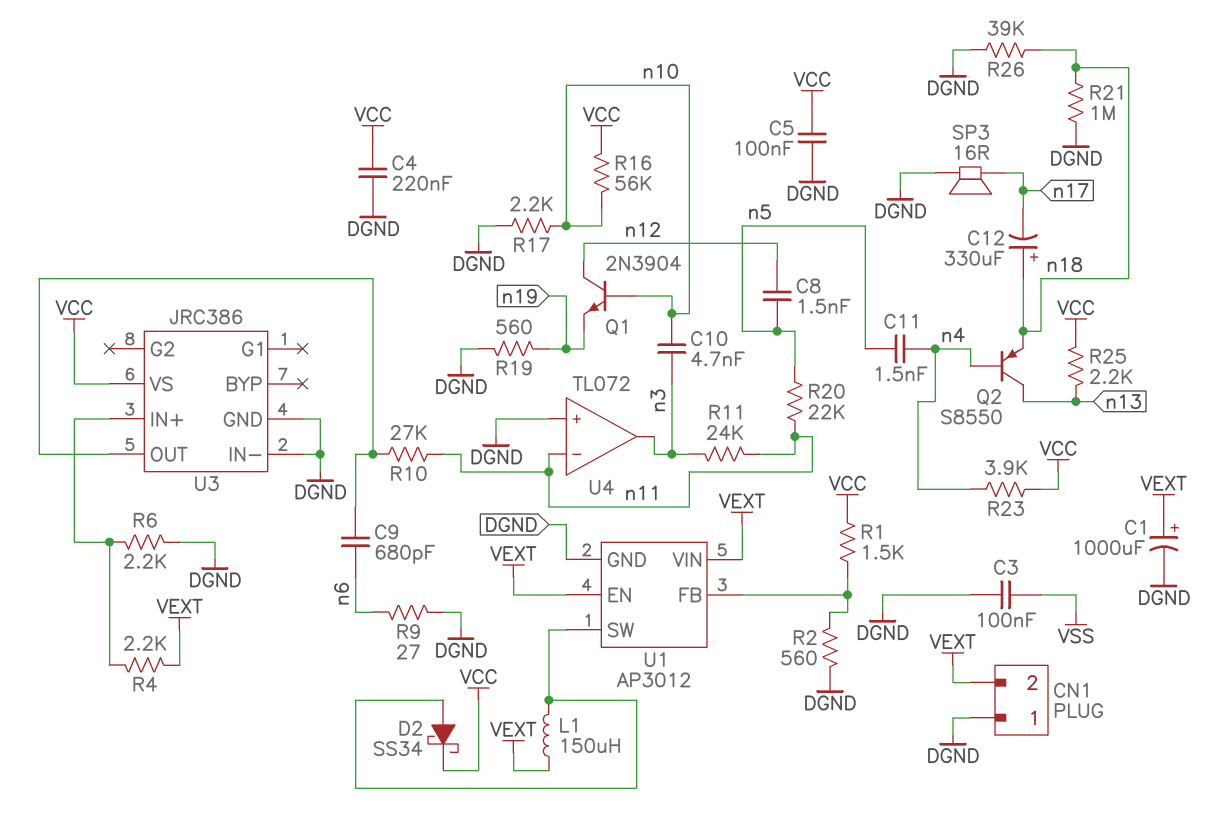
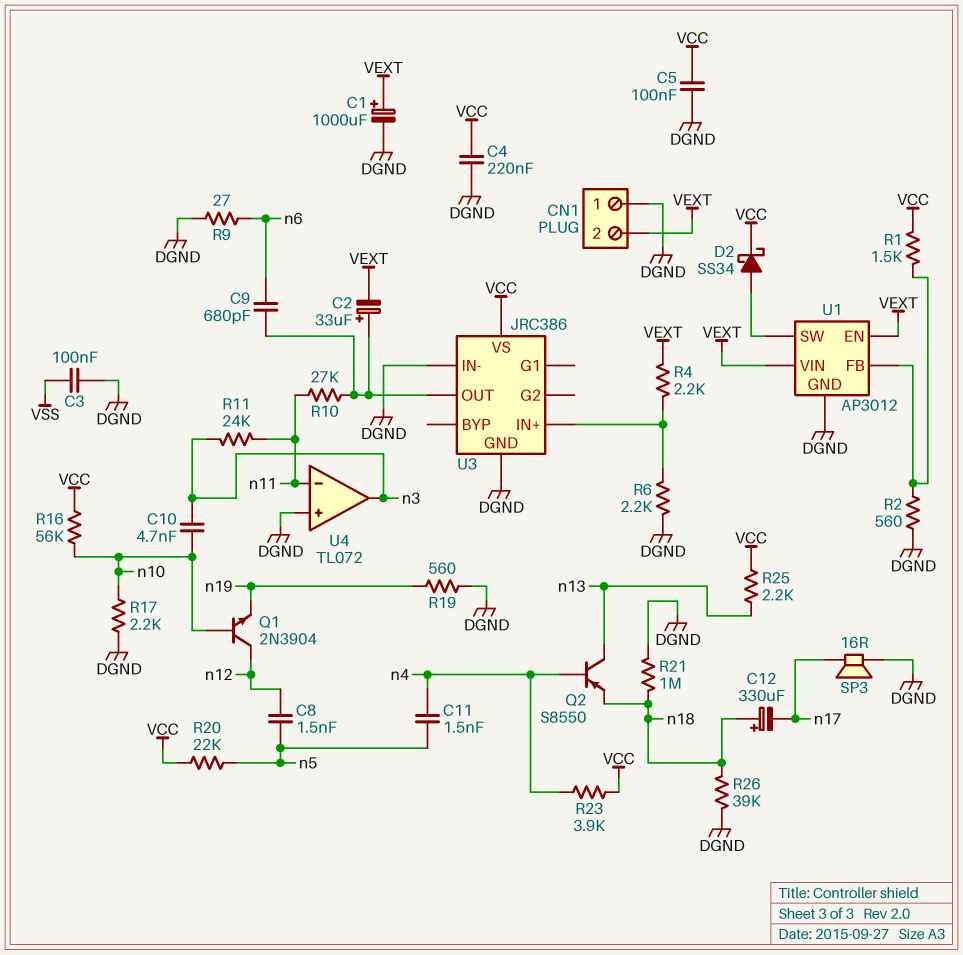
C2: none -> 33uF (plus U3/OUT, minus VEXT)
L1: 150uH (U1/SW, VEXT) -> none
R20: 22k (n5, n11) -> 22k (VCC, n5)

